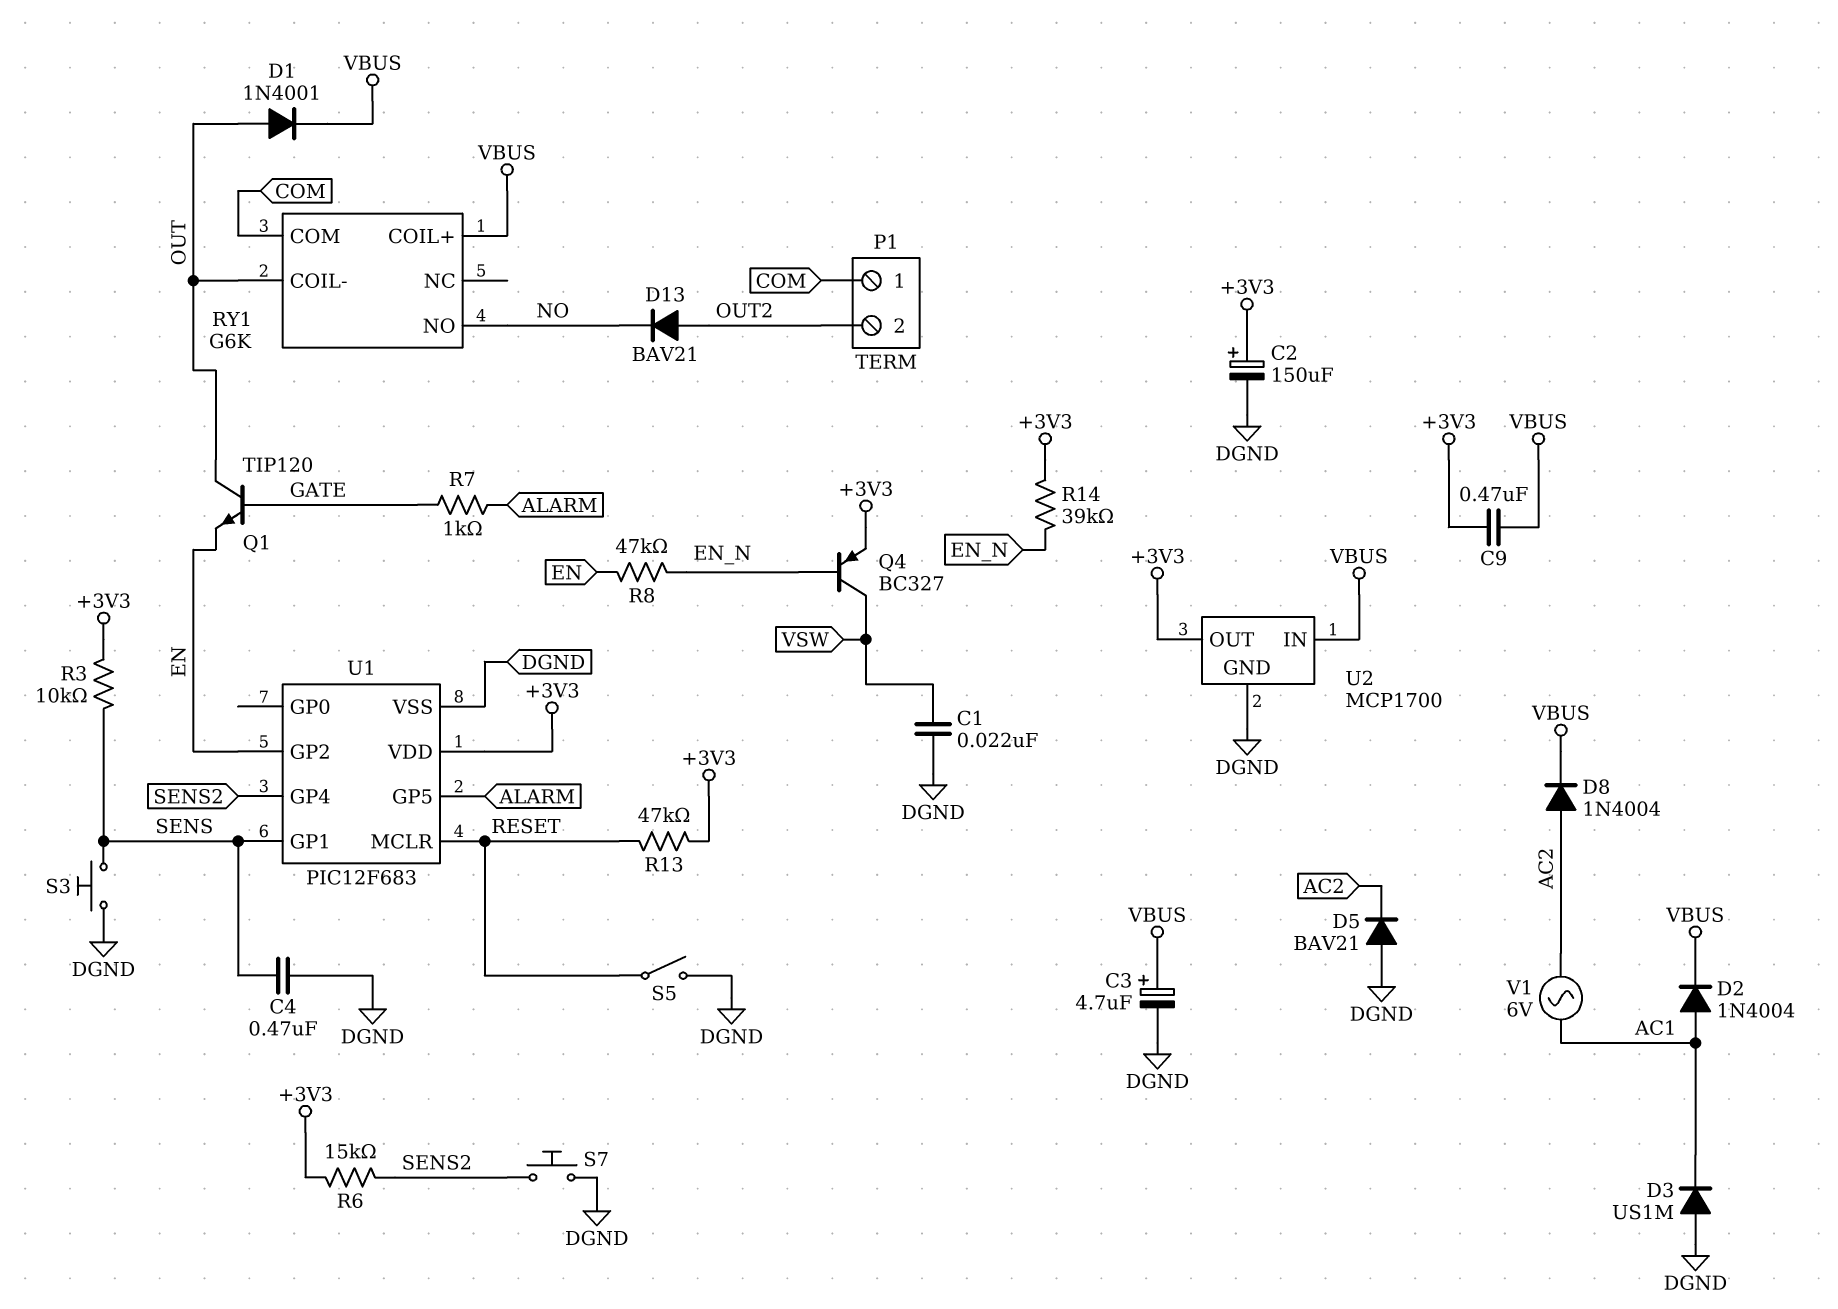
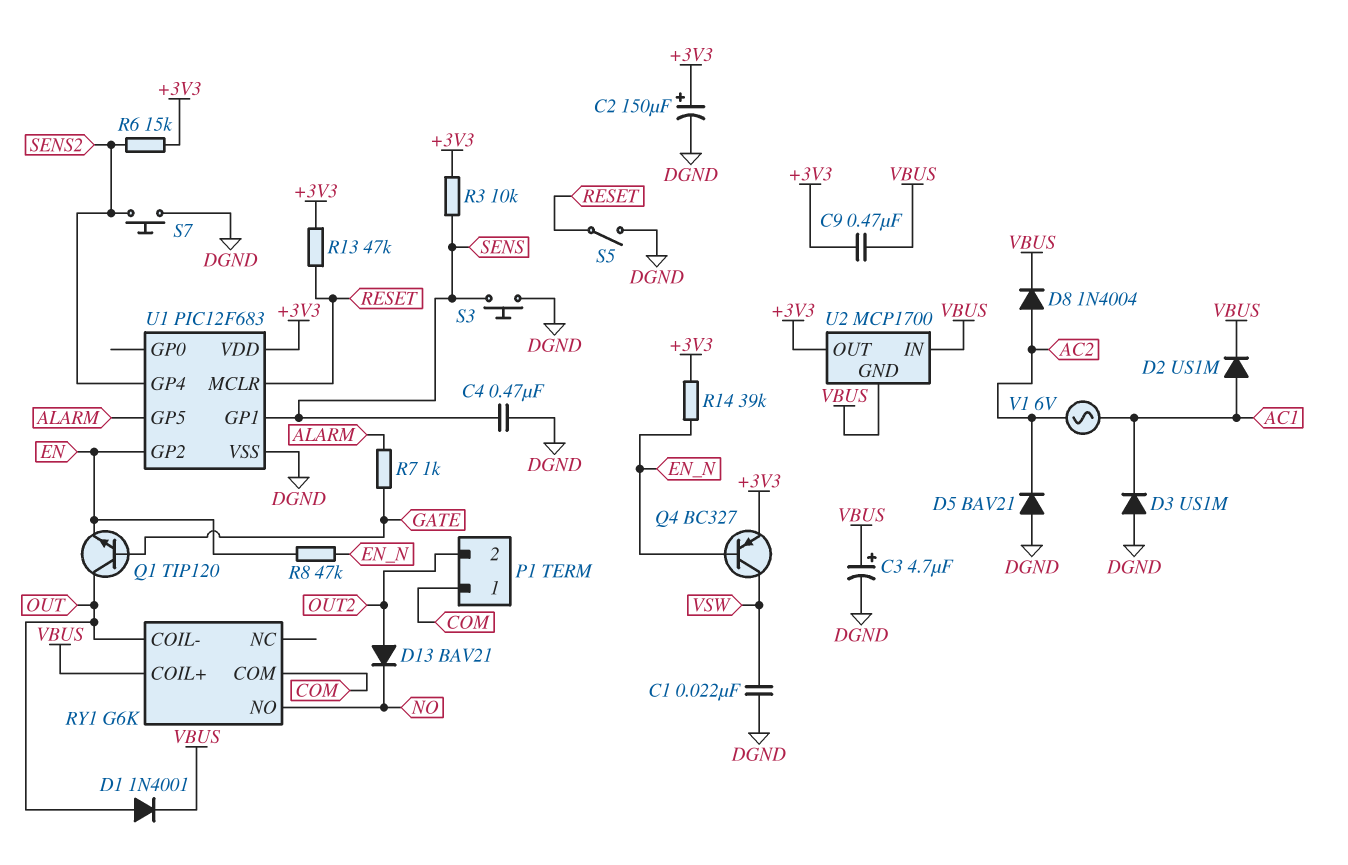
D2: diode 1N4004 (A AC1, K VBUS) -> diode US1M (A AC1, K VBUS)
U2 pin GND: DGND -> VBUS

